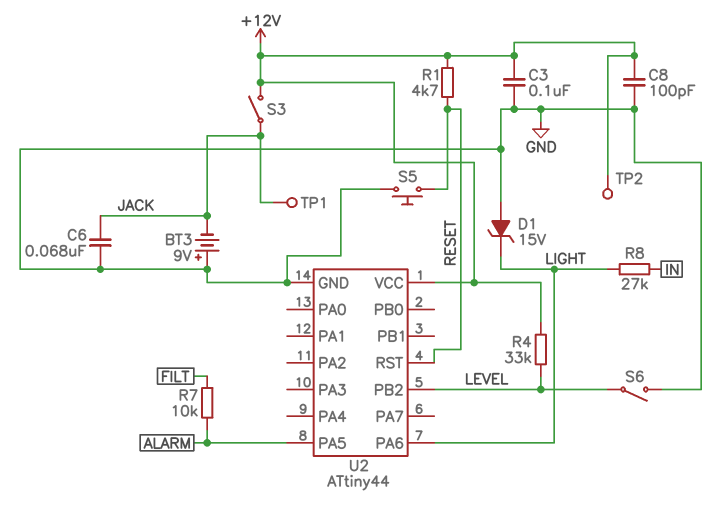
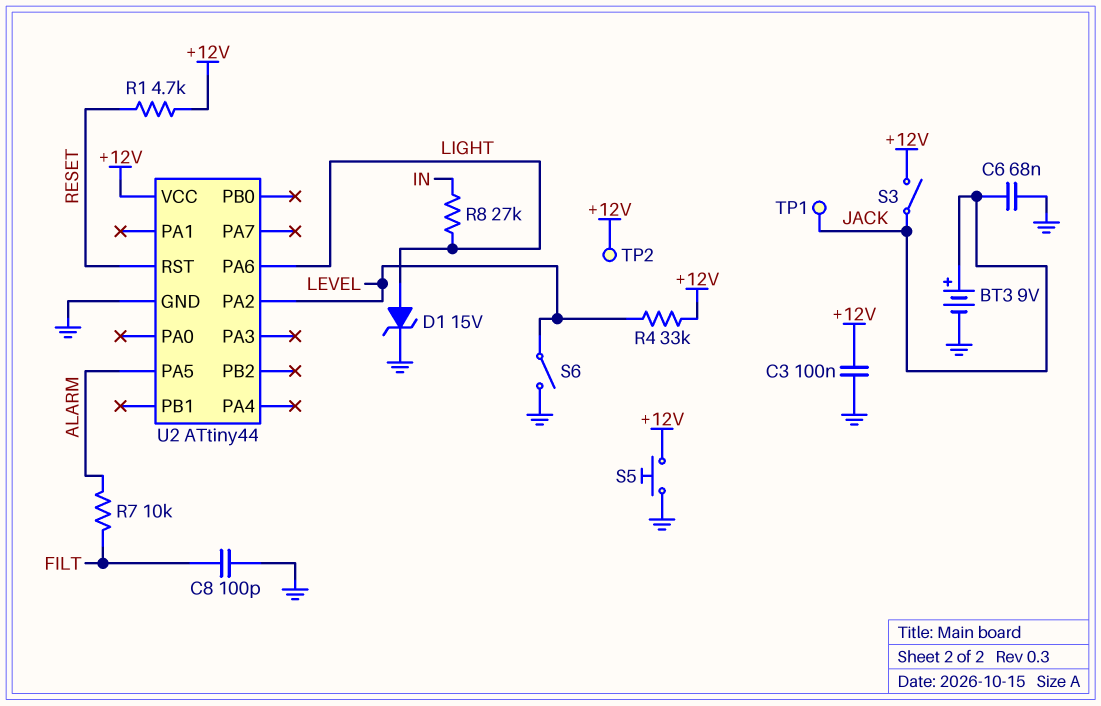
BT3: 9V (plus GND, minus JACK) -> 9V (plus JACK, minus GND)
C8: 100pF (+12V, GND) -> 100pF (FILT, GND)
D1: zener 15V (A GND, K LIGHT) -> zener 15V (A LIGHT, K GND)
S5: button (GND, RESET) -> button (+12V, GND)
U2 pin PA2: none -> LEVEL
U2 pin PB2: LEVEL -> none

